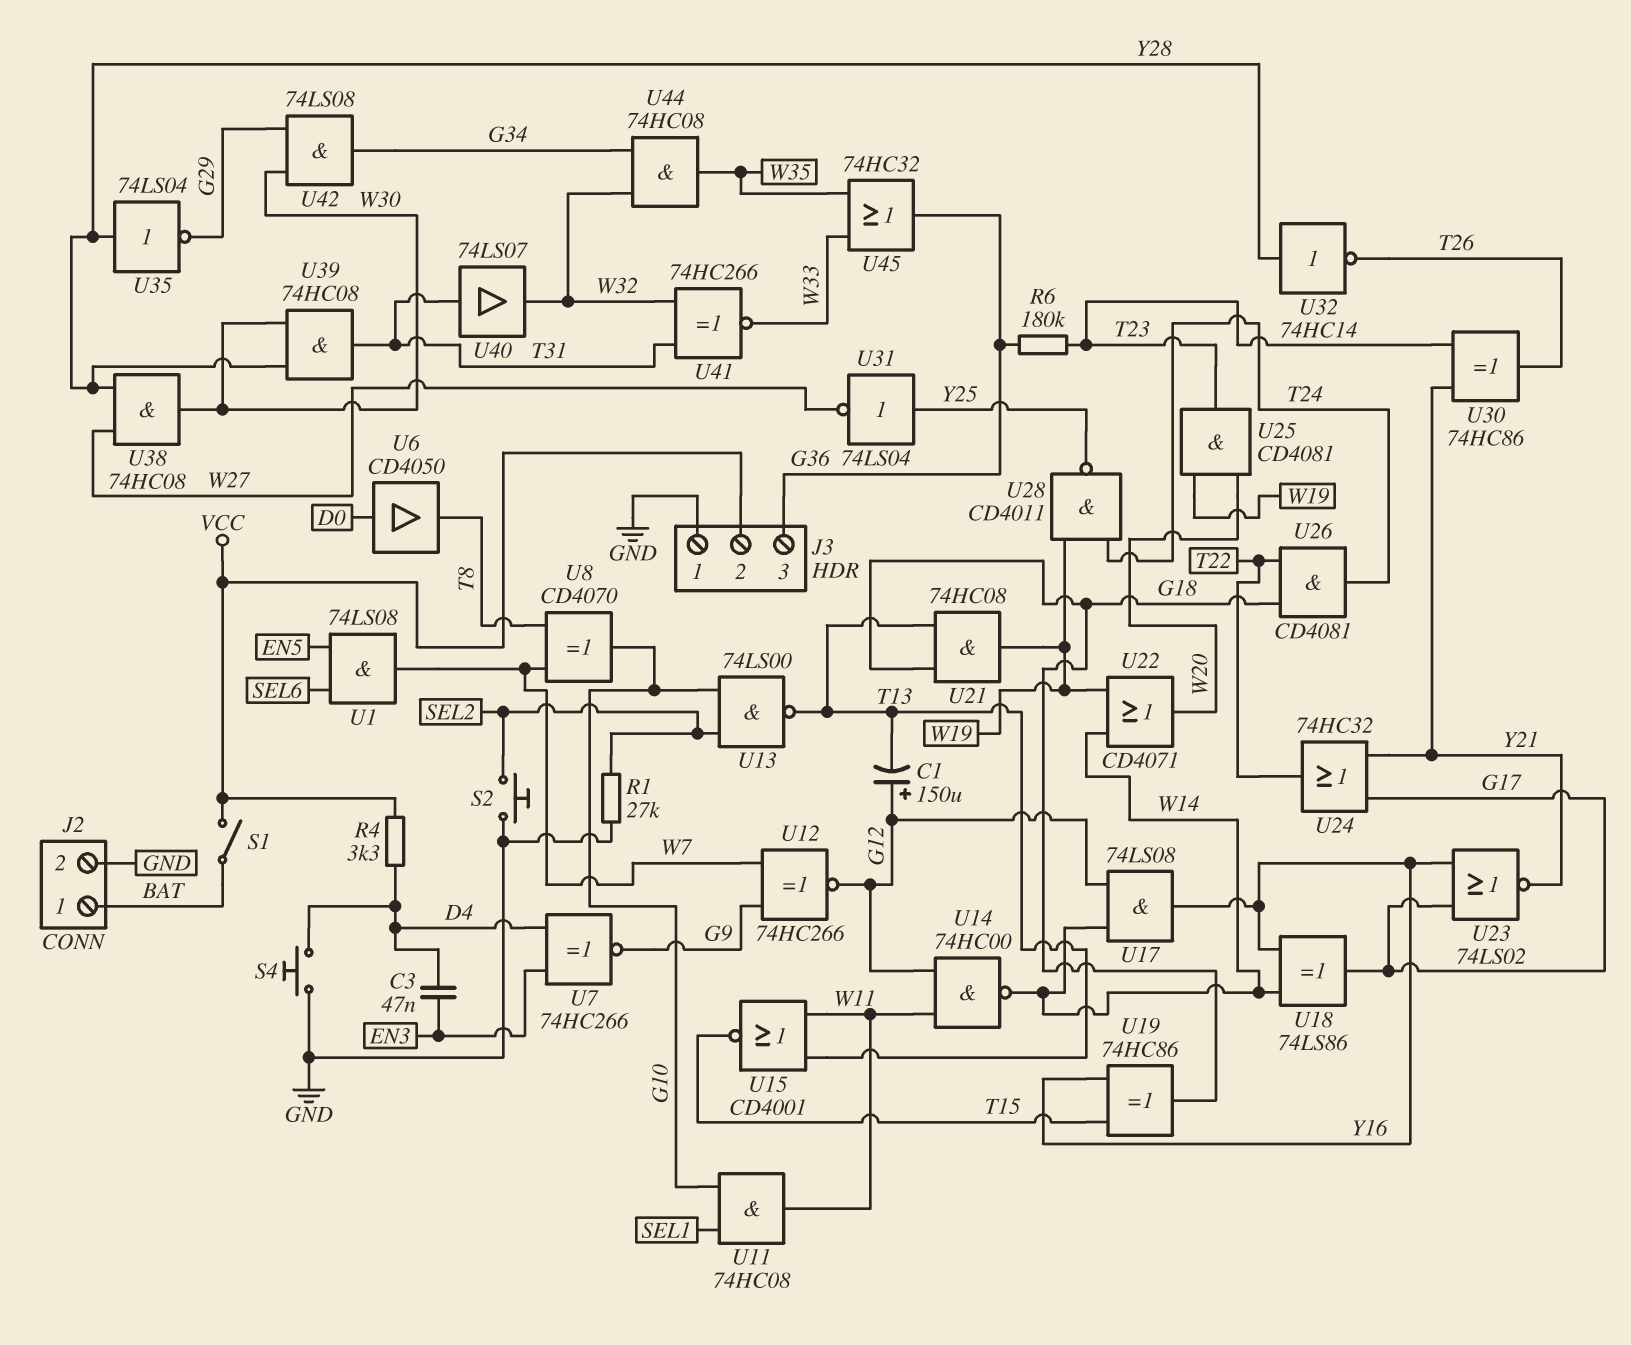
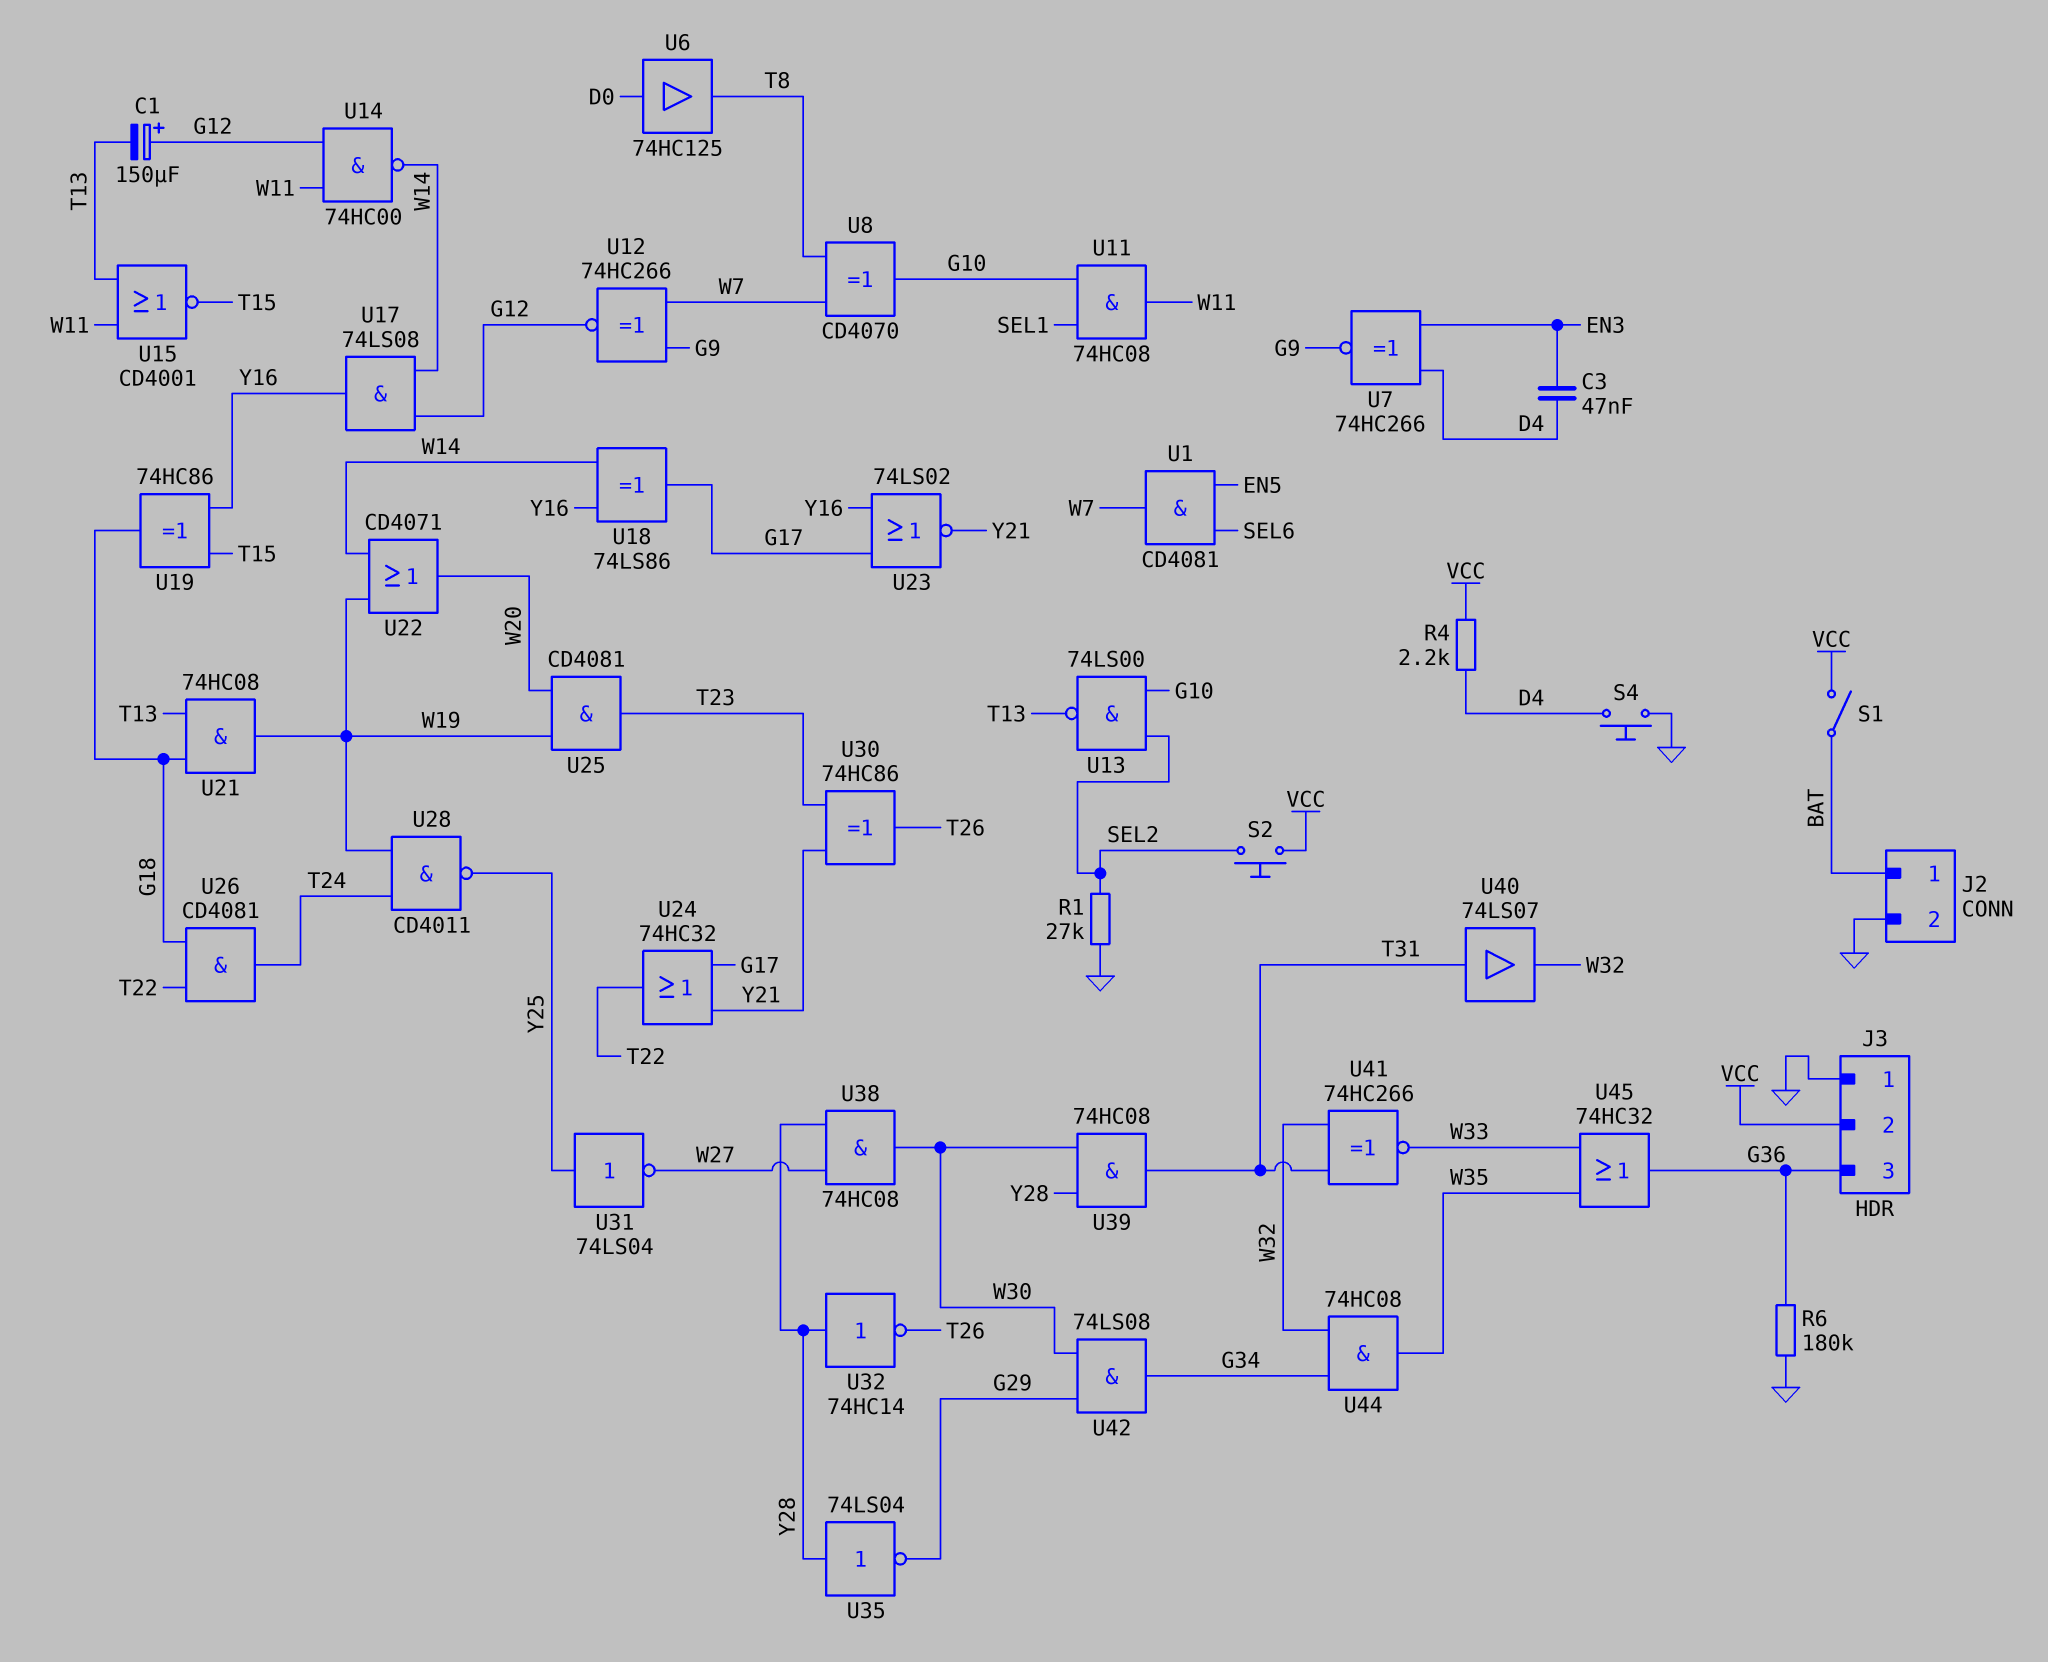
R4: 3.3k (D4, VCC) -> 2.2k (D4, VCC)
R6: 180k (G36, T23) -> 180k (G36, GND)
S2: button (GND, SEL2) -> button (SEL2, VCC)
U1: AND 74LS08 (in EN5, in SEL6, out W7) -> AND CD4081 (in EN5, in SEL6, out W7)
U6: buffer CD4050 (in D0, out T8) -> buffer 74HC125 (in D0, out T8)

